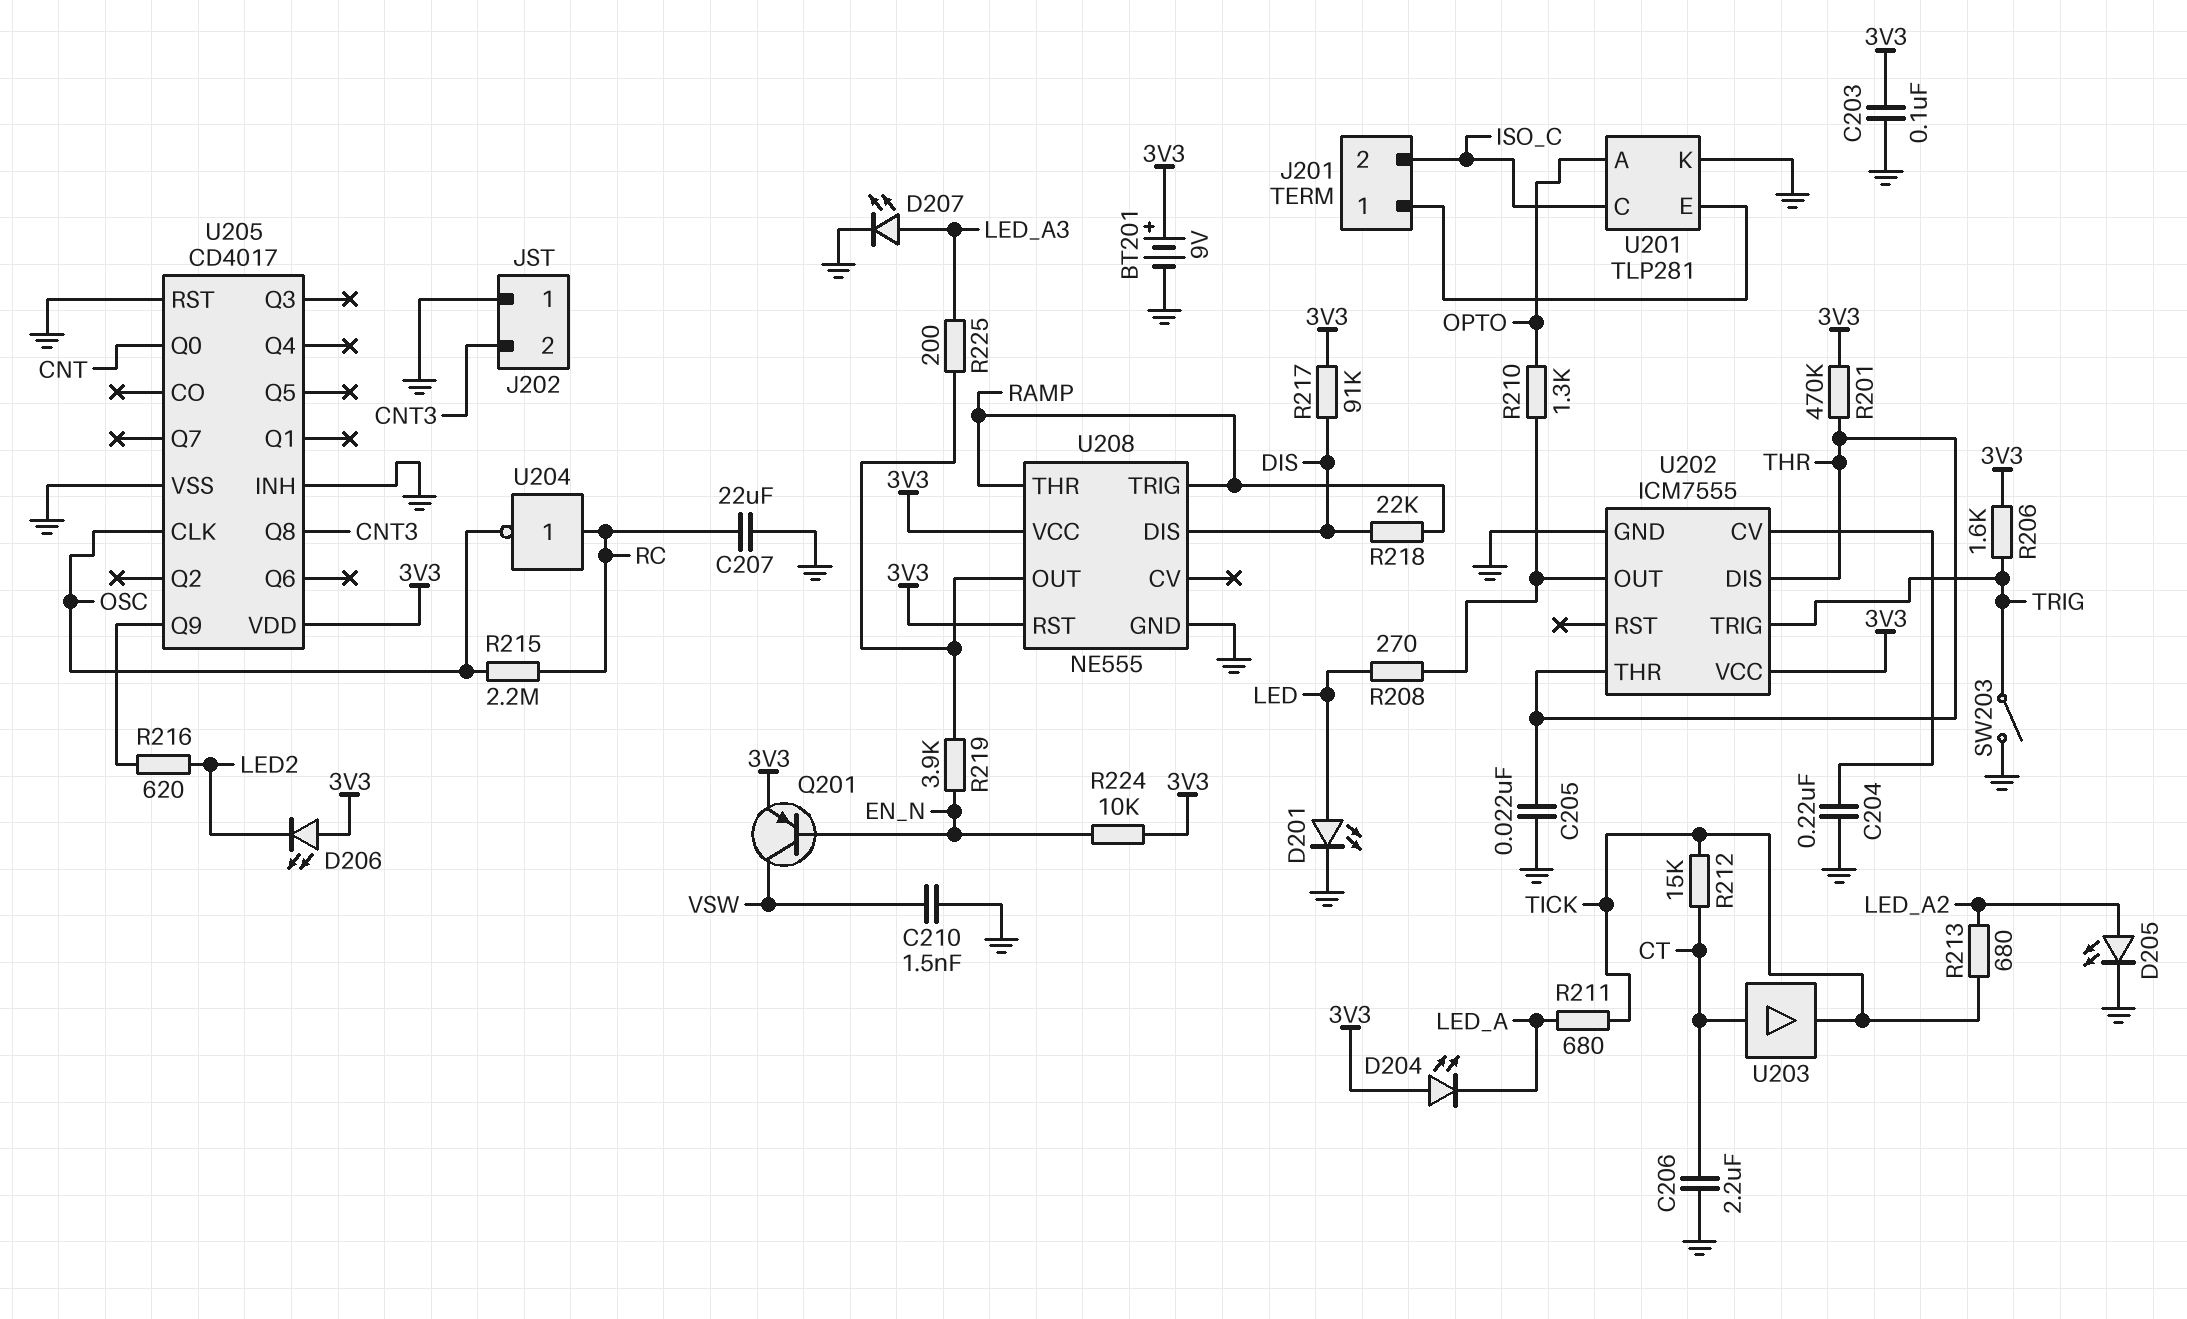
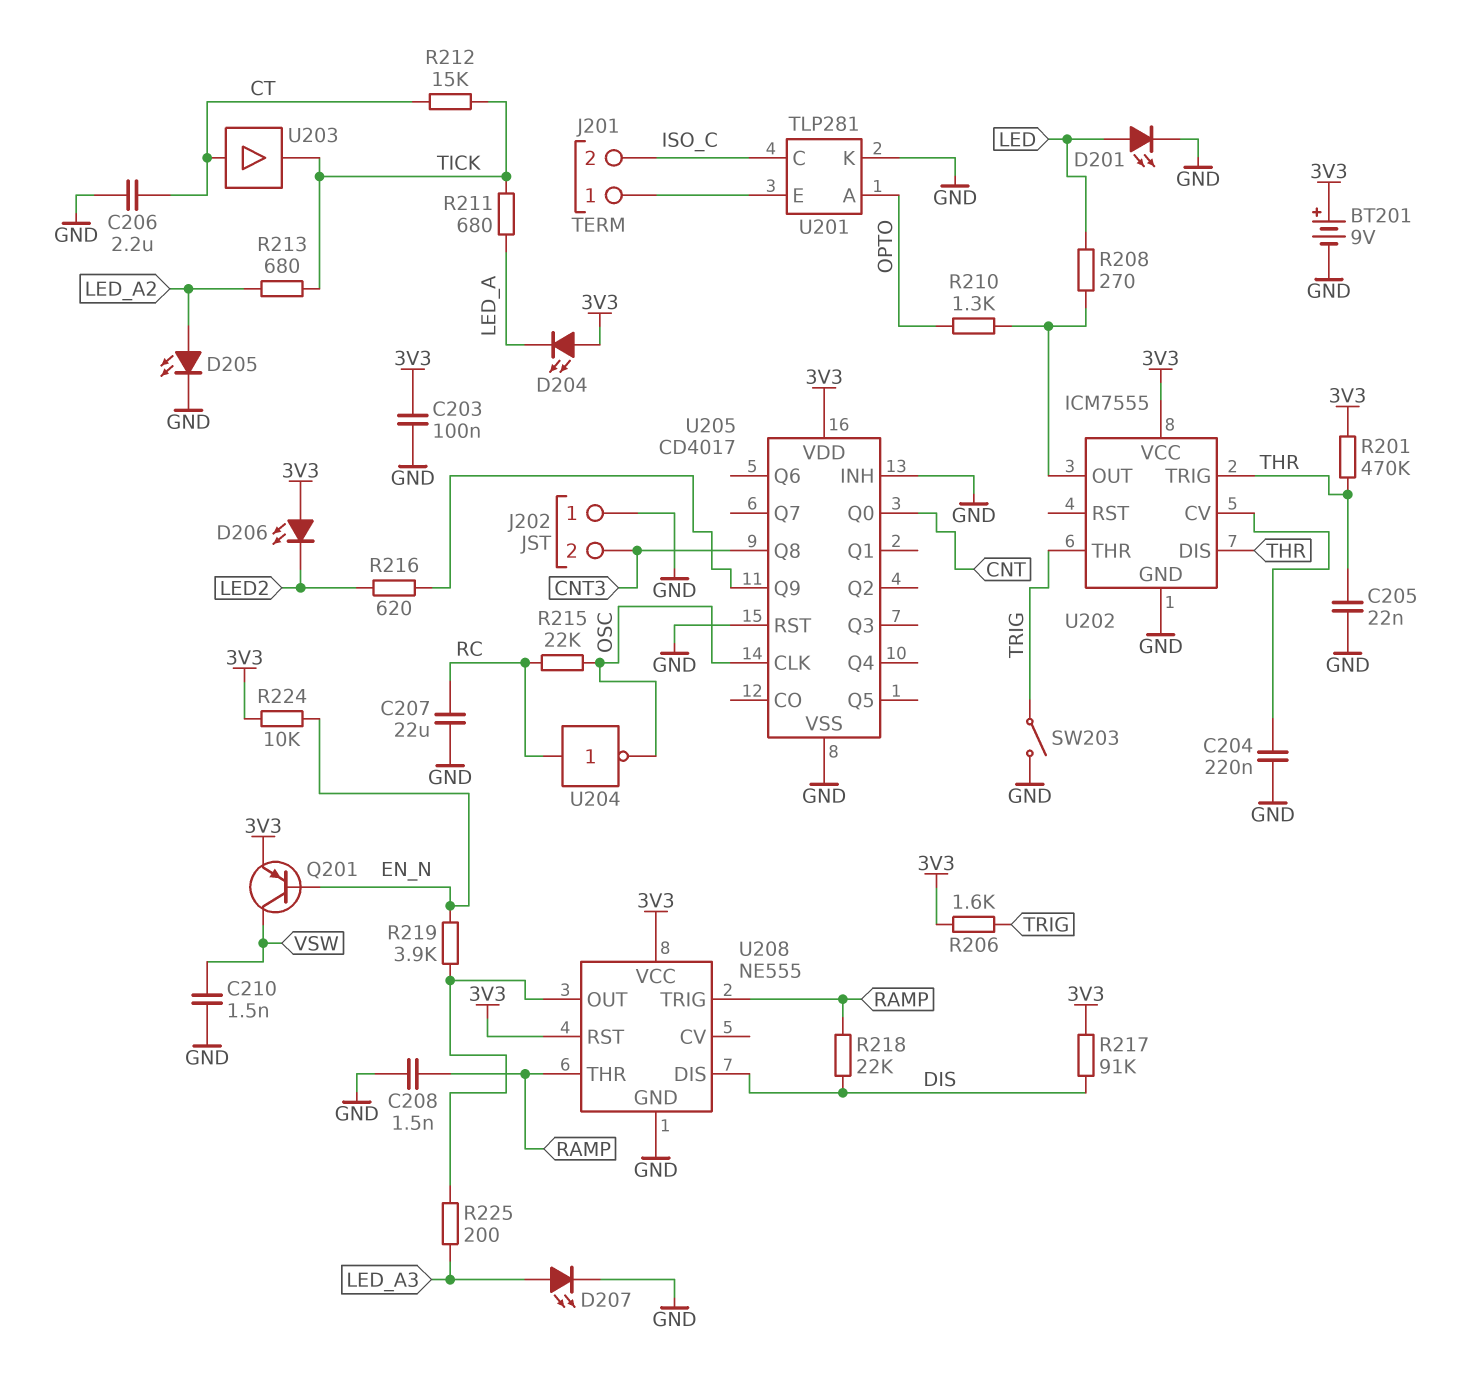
C208: none -> 1.5nF (GND, RAMP)
R215: 2.2M (OSC, RC) -> 22k (OSC, RC)
U202 pin THR: THR -> TRIG
U202 pin TRIG: TRIG -> THR

